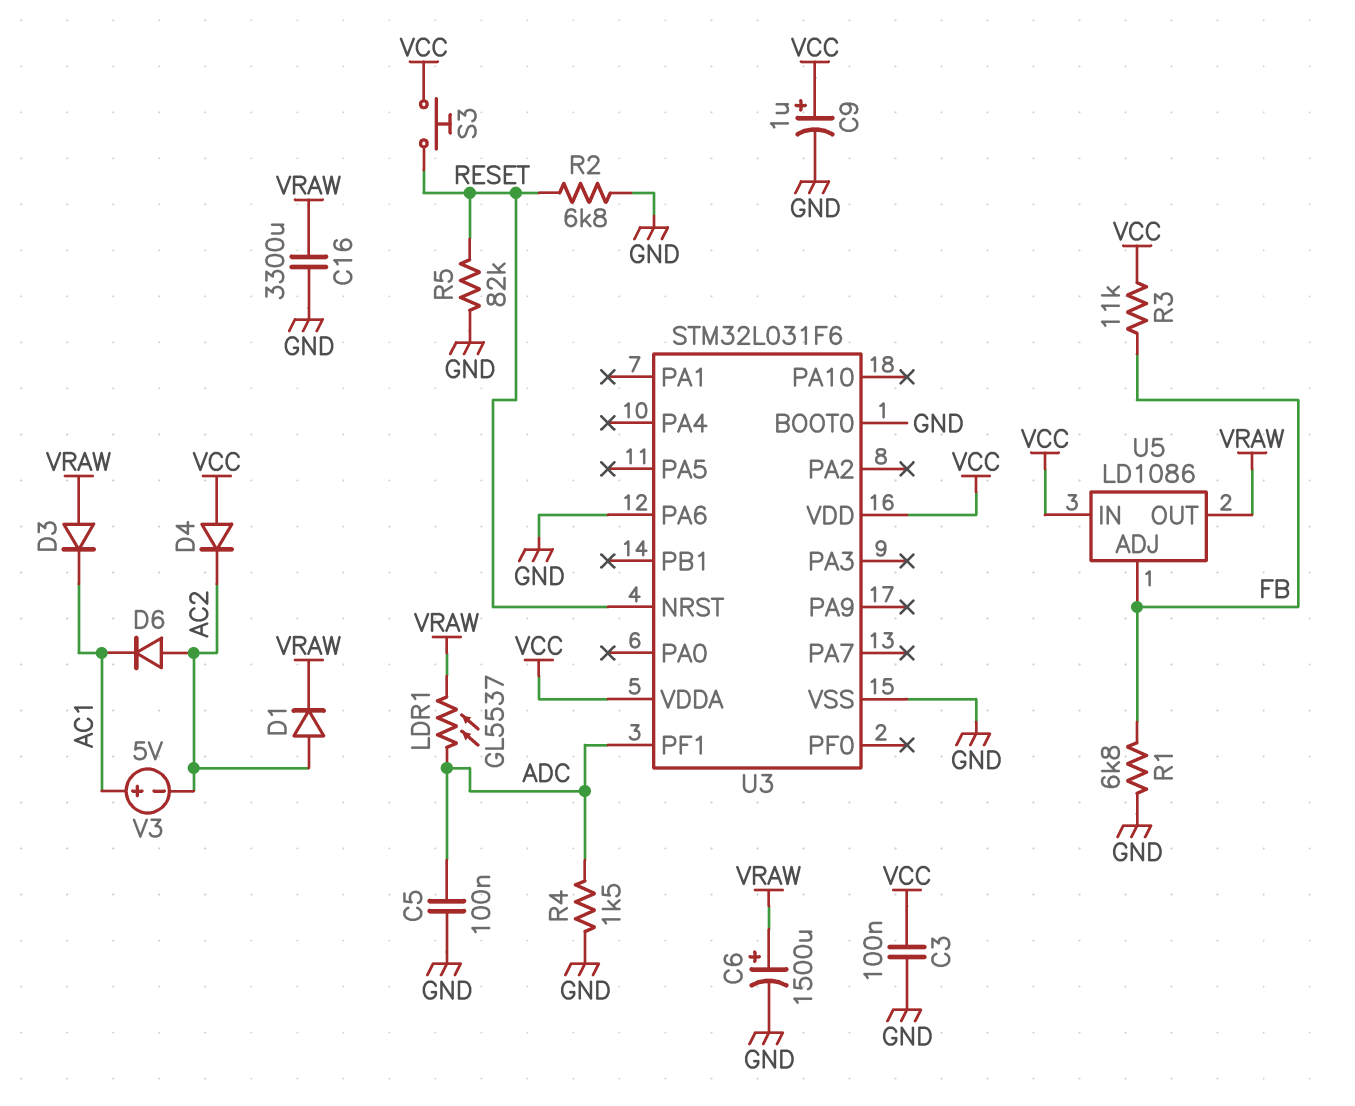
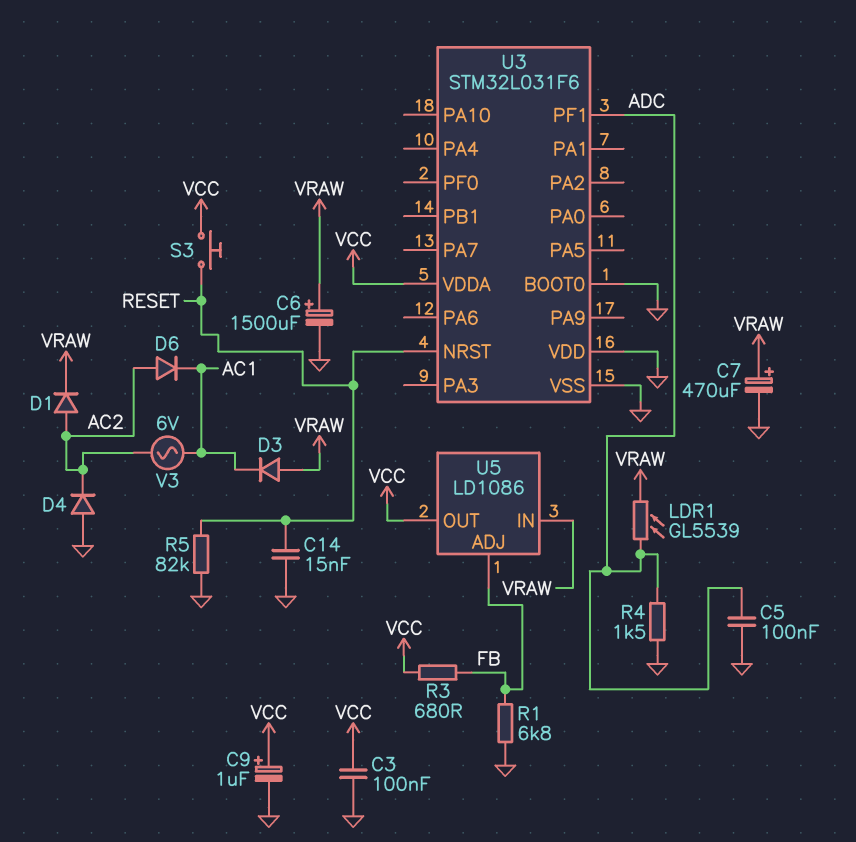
C7: none -> 470uF (plus VRAW, minus GND)
C14: none -> 15nF (GND, RESET)
C16: 3300uF (GND, VRAW) -> none
D4: diode (A VCC, K AC2) -> diode (A GND, K AC2)
LDR1: GL5537 (ADC, VRAW) -> GL5539 (ADC, VRAW)
R2: 6.8k (GND, RESET) -> none
R3: 11k (FB, VCC) -> 680 (FB, VCC)
U3 pin PA6: GND -> none
U3 pin VDD: VCC -> GND
U5 pin IN: VCC -> VRAW
U5 pin OUT: VRAW -> VCC
V3: 5V (plus AC1, minus AC2) -> AC 6V (AC1, AC2)

